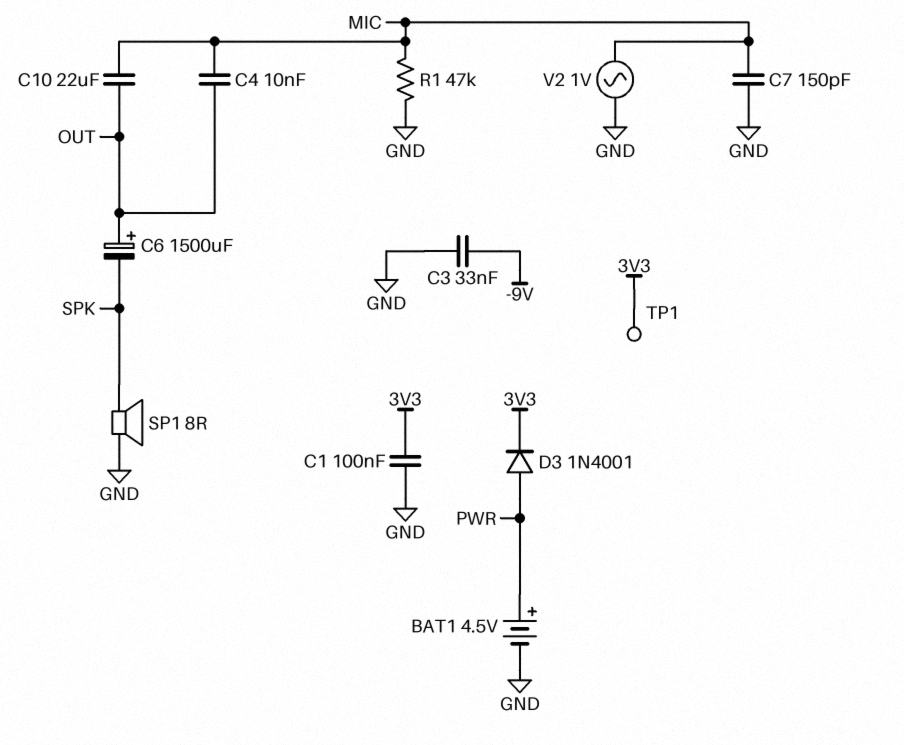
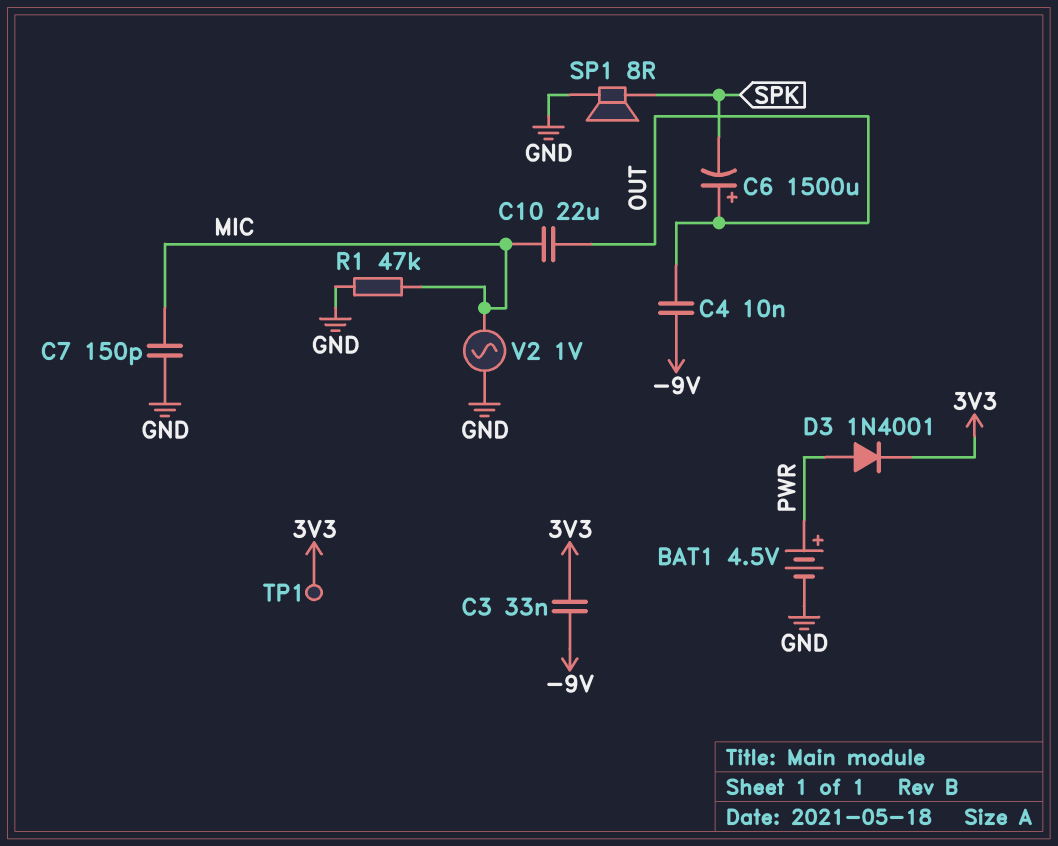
C1: 100nF (3V3, GND) -> none
C3: 33nF (-9V, GND) -> 33nF (-9V, 3V3)
C4: 10nF (MIC, OUT) -> 10nF (-9V, OUT)

